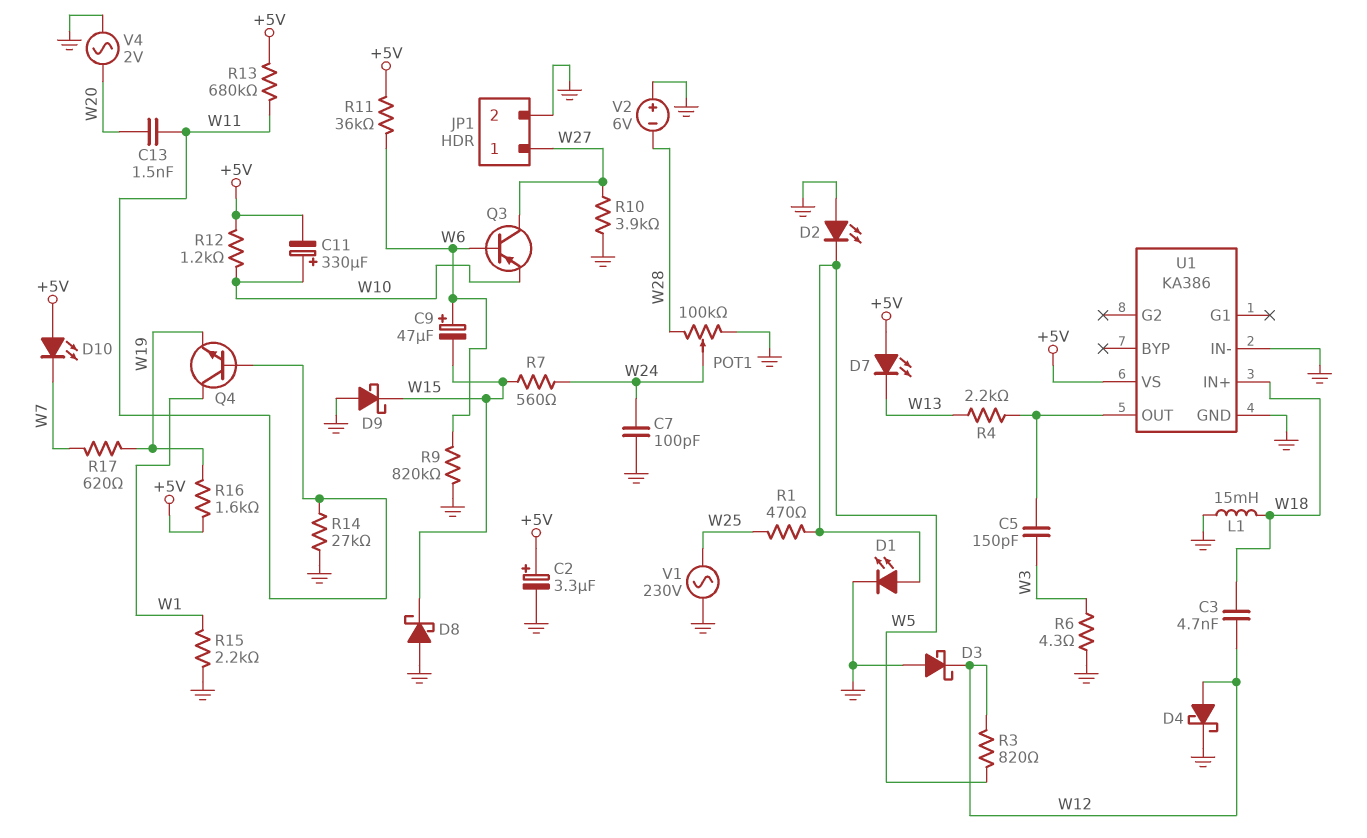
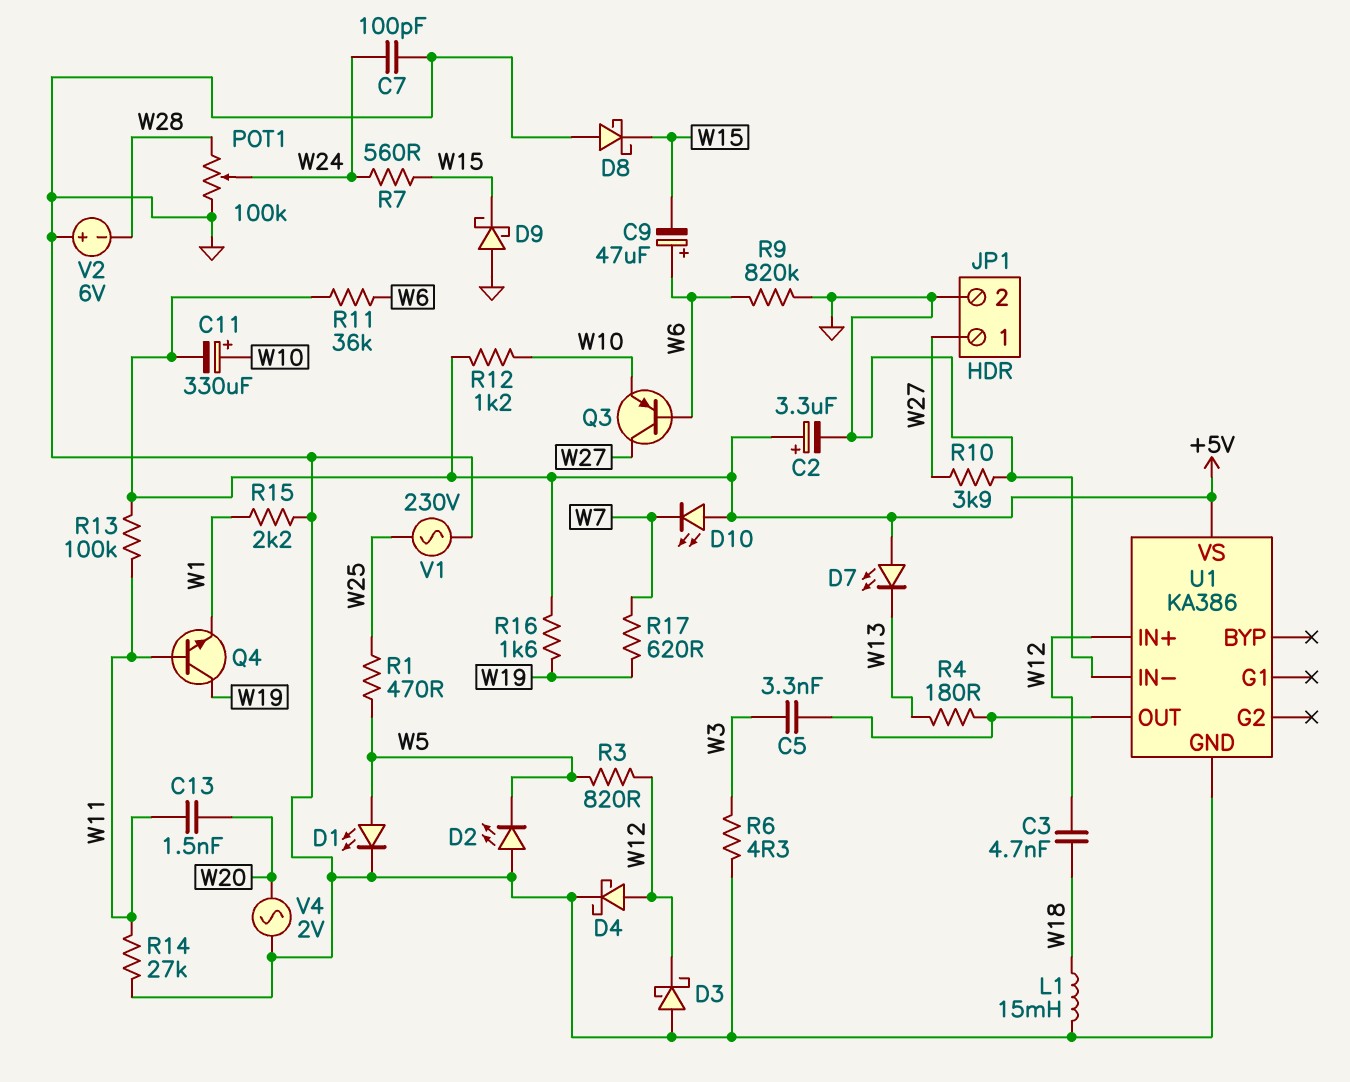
C5: 150pF (U1/OUT, W3) -> 3.3nF (U1/OUT, W3)
Q4: NPN (B W11, C W1, E W19) -> NPN (B W11, C W19, E W1)
R4: 2.2k (U1/OUT, W13) -> 180 (U1/OUT, W13)
R13: 680k (+5V, W11) -> 100k (+5V, W11)
U1 pin IN+: W18 -> W12

